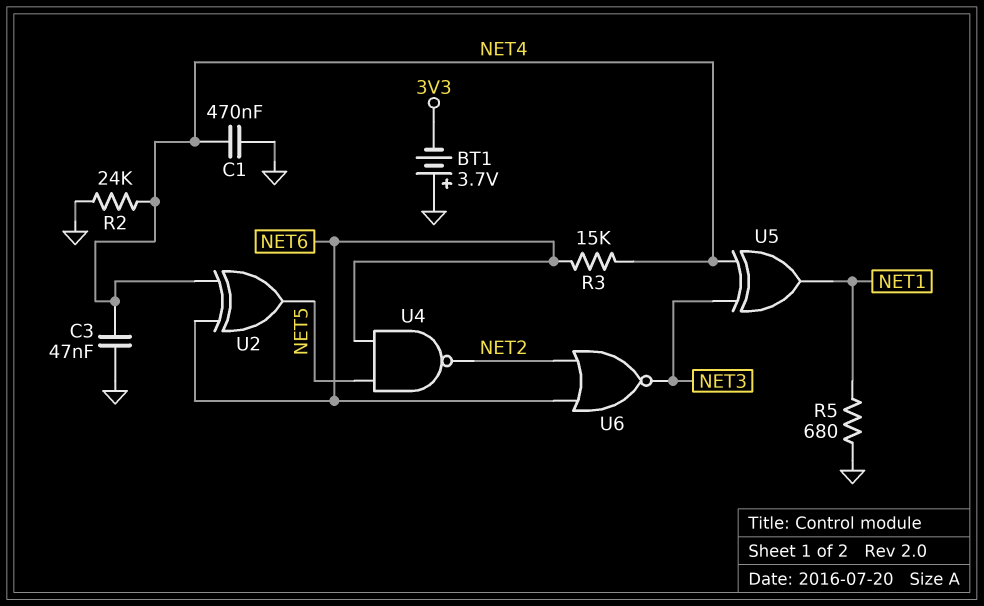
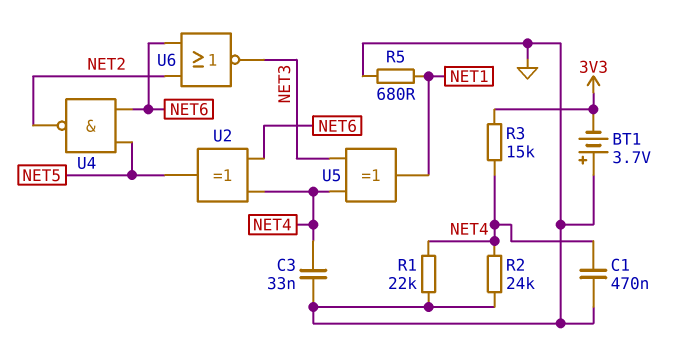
C3: 47nF (GND, NET4) -> 33nF (GND, NET4)
R1: none -> 22k (GND, NET4)
R3: 15k (NET4, NET6) -> 15k (3V3, NET4)

